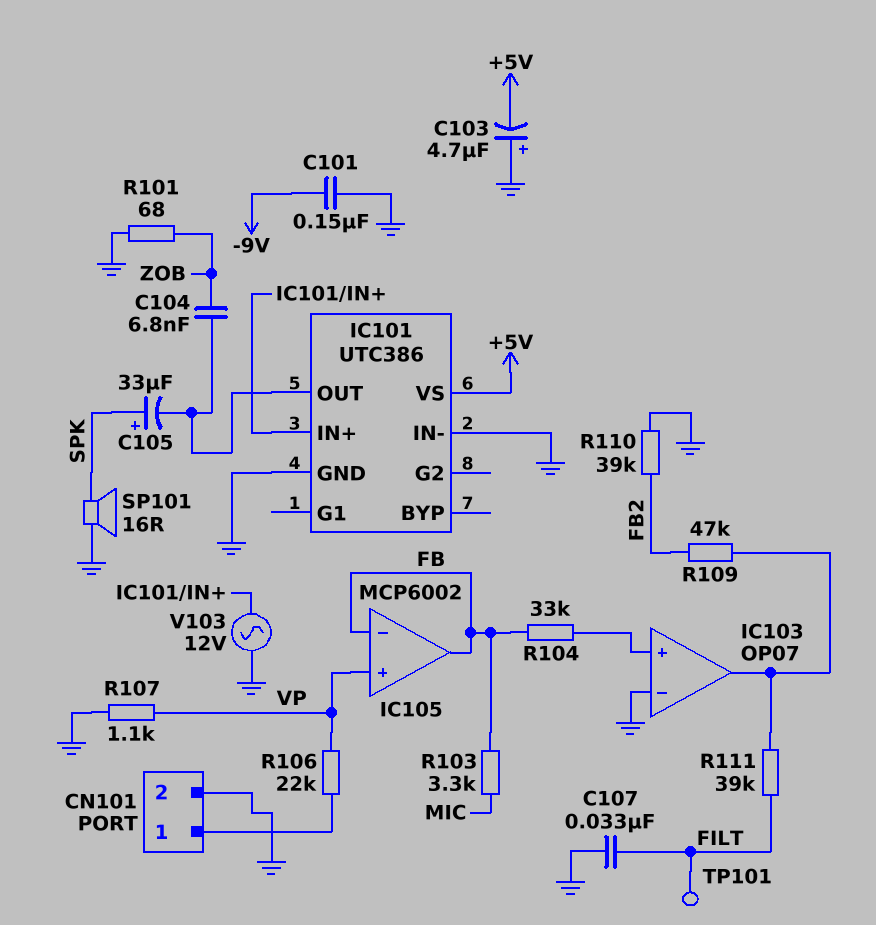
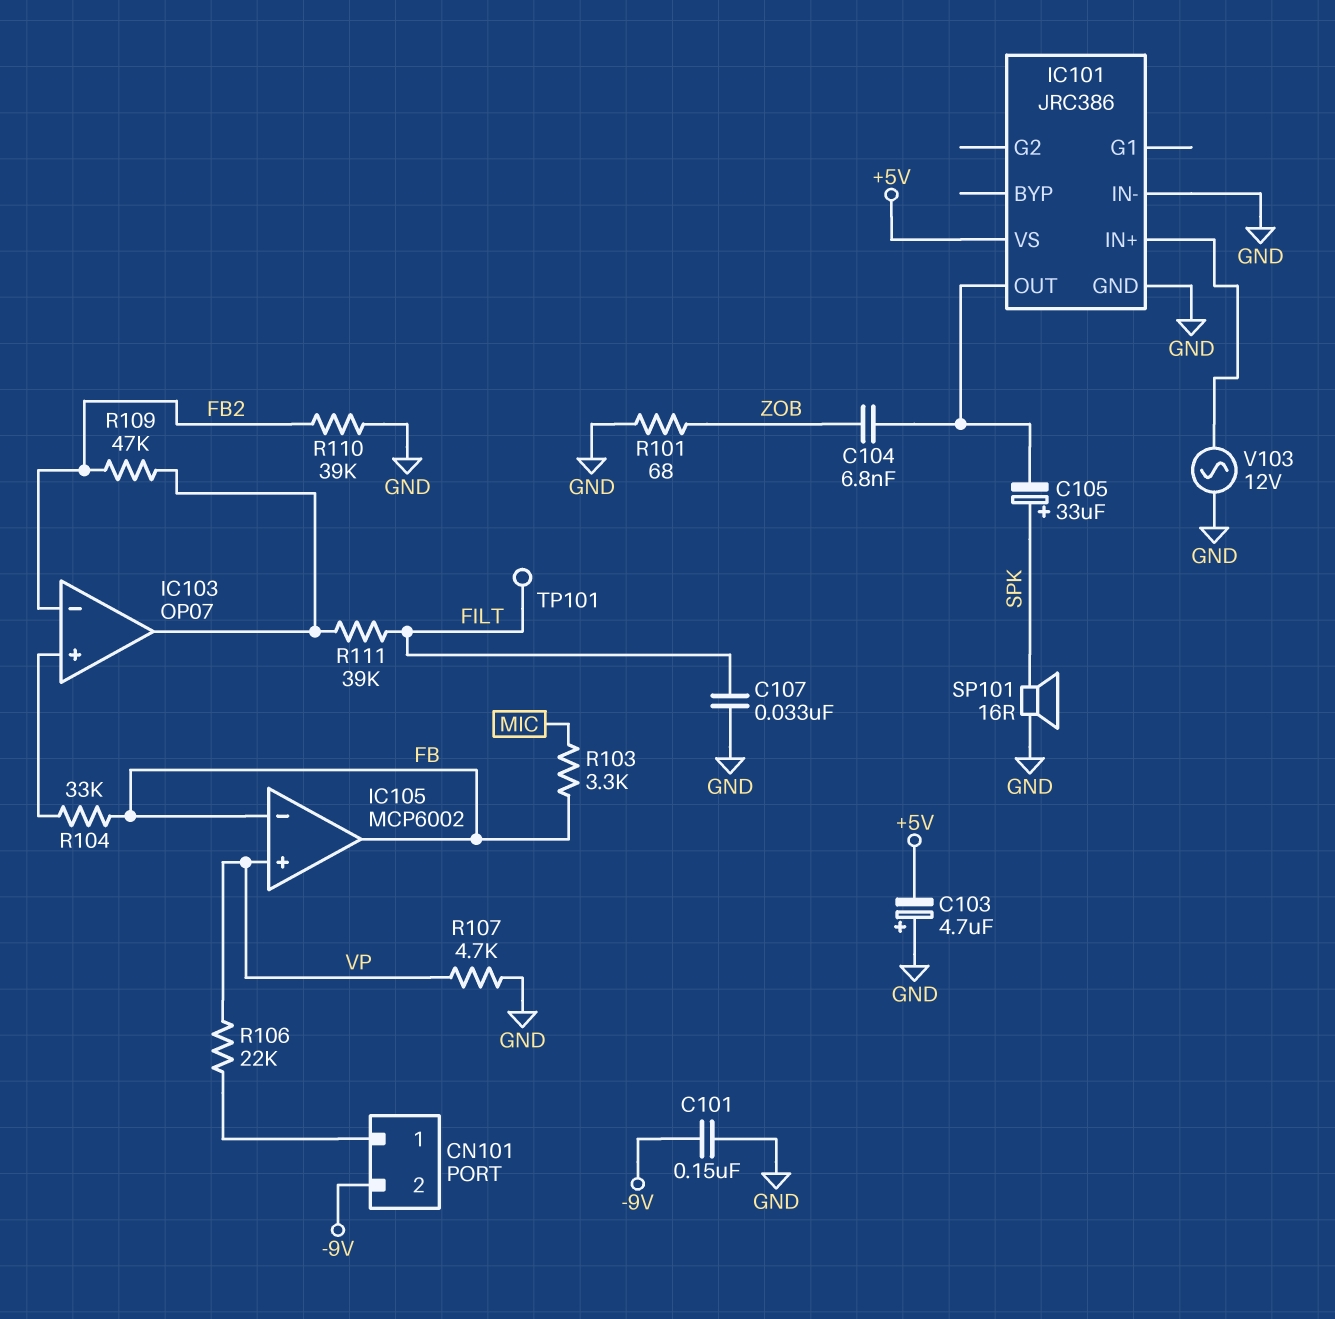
CN101 pin 2: GND -> -9V
IC101: UTC386 -> JRC386
IC103 pin in-: GND -> FB2
R107: 1.1k (GND, VP) -> 4.7k (GND, VP)

